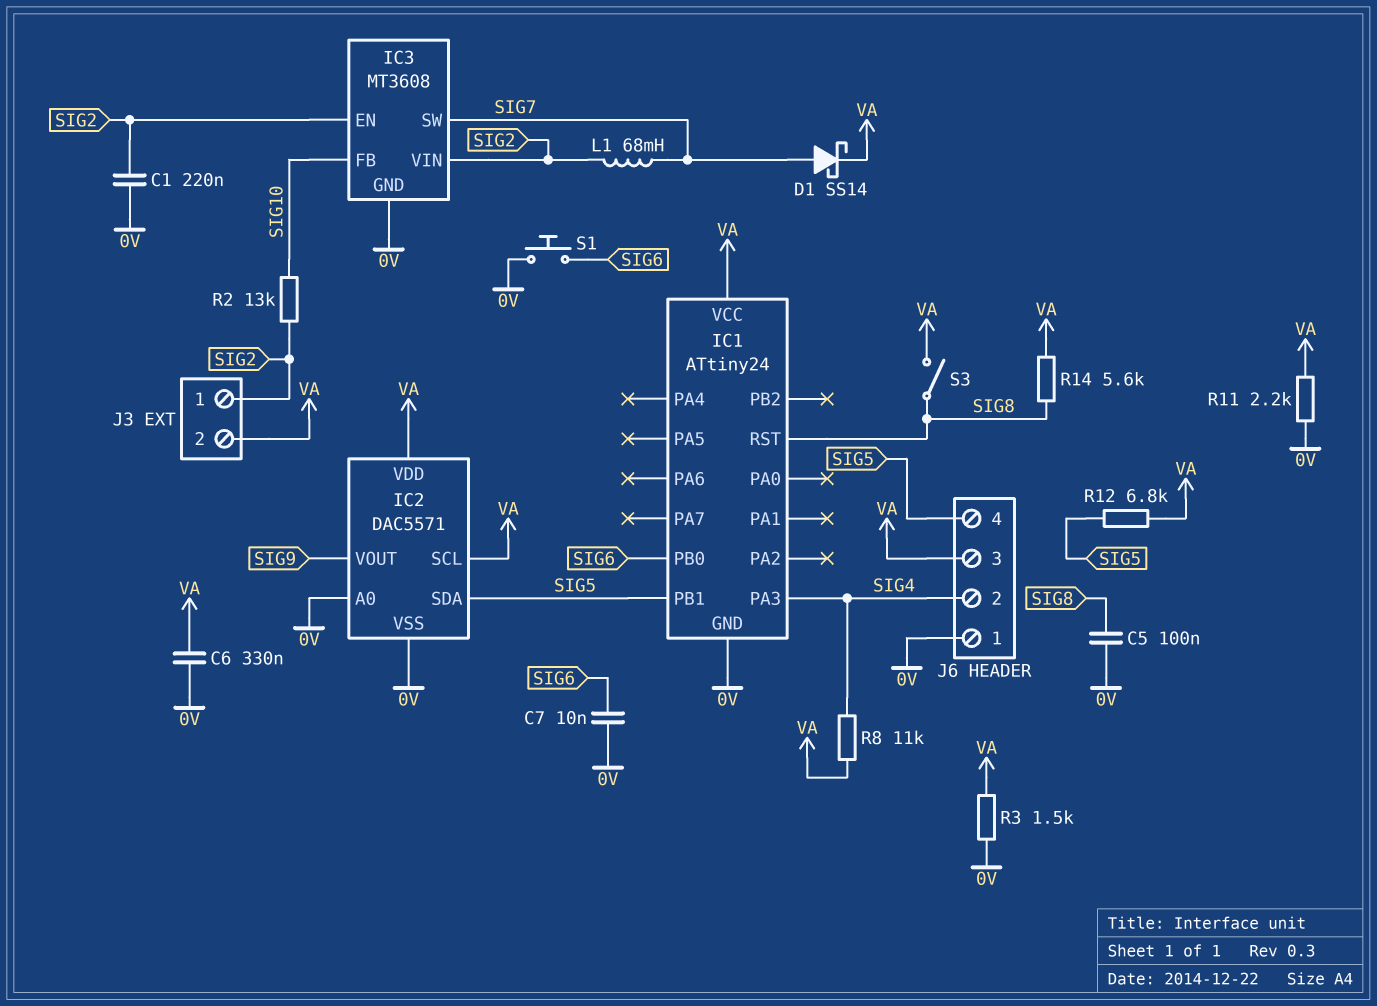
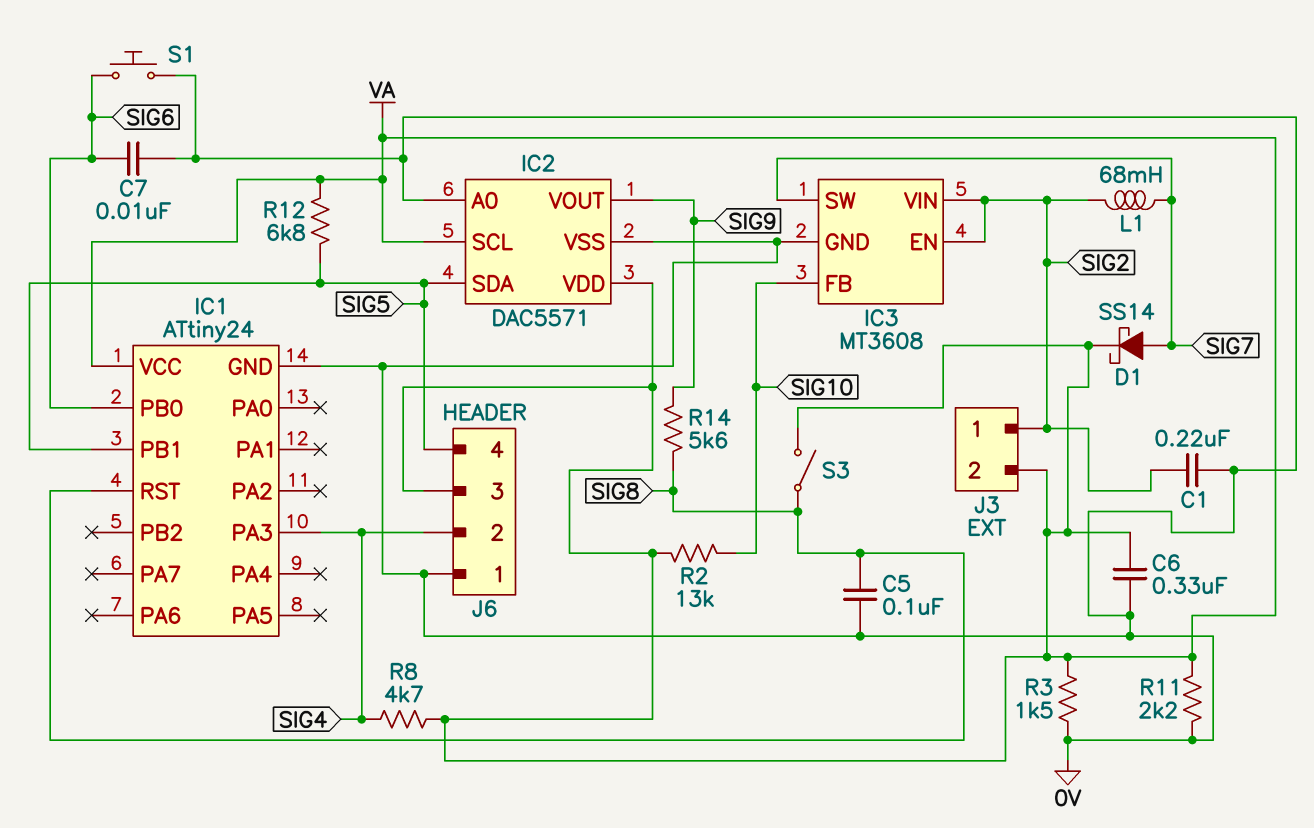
R2: 13k (SIG2, SIG10) -> 13k (SIG10, VA)
R8: 11k (SIG4, VA) -> 4.7k (SIG4, VA)
R14: 5.6k (SIG8, VA) -> 5.6k (SIG8, SIG9)

